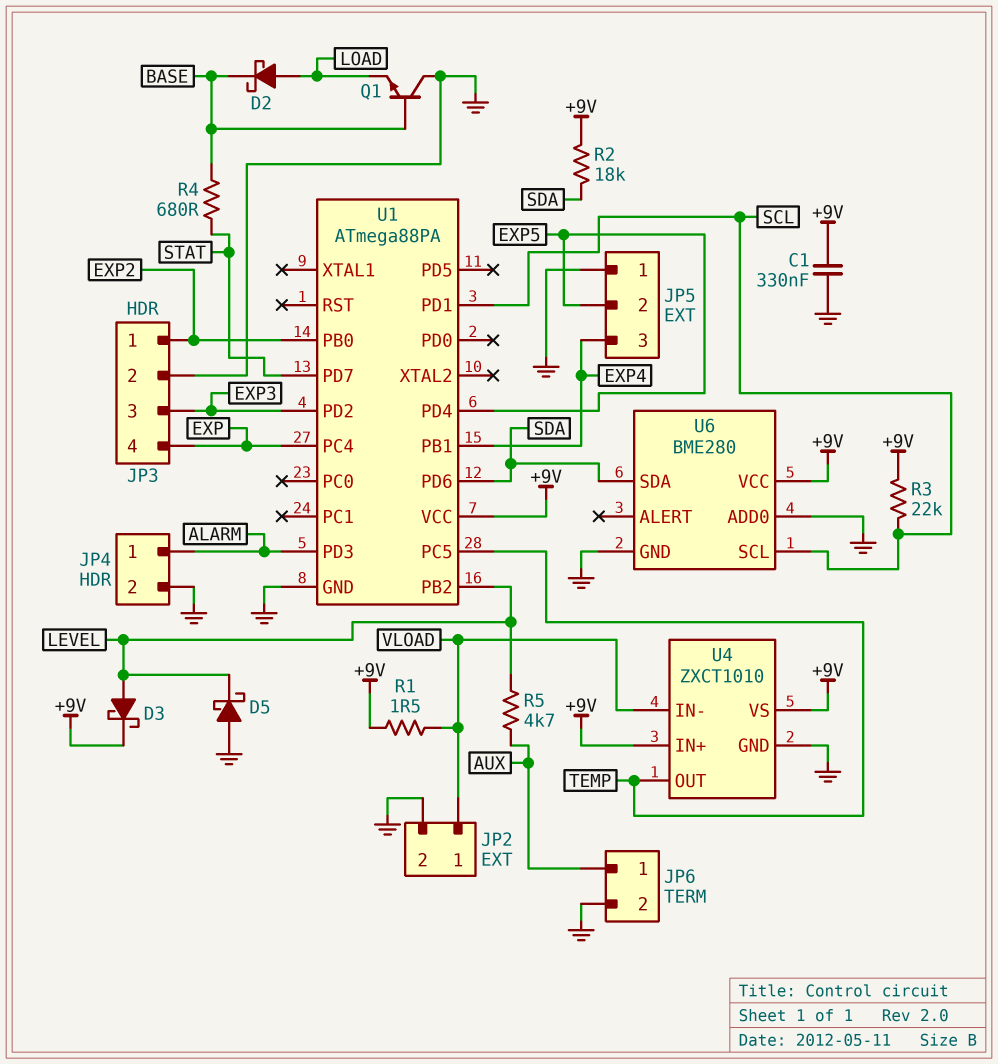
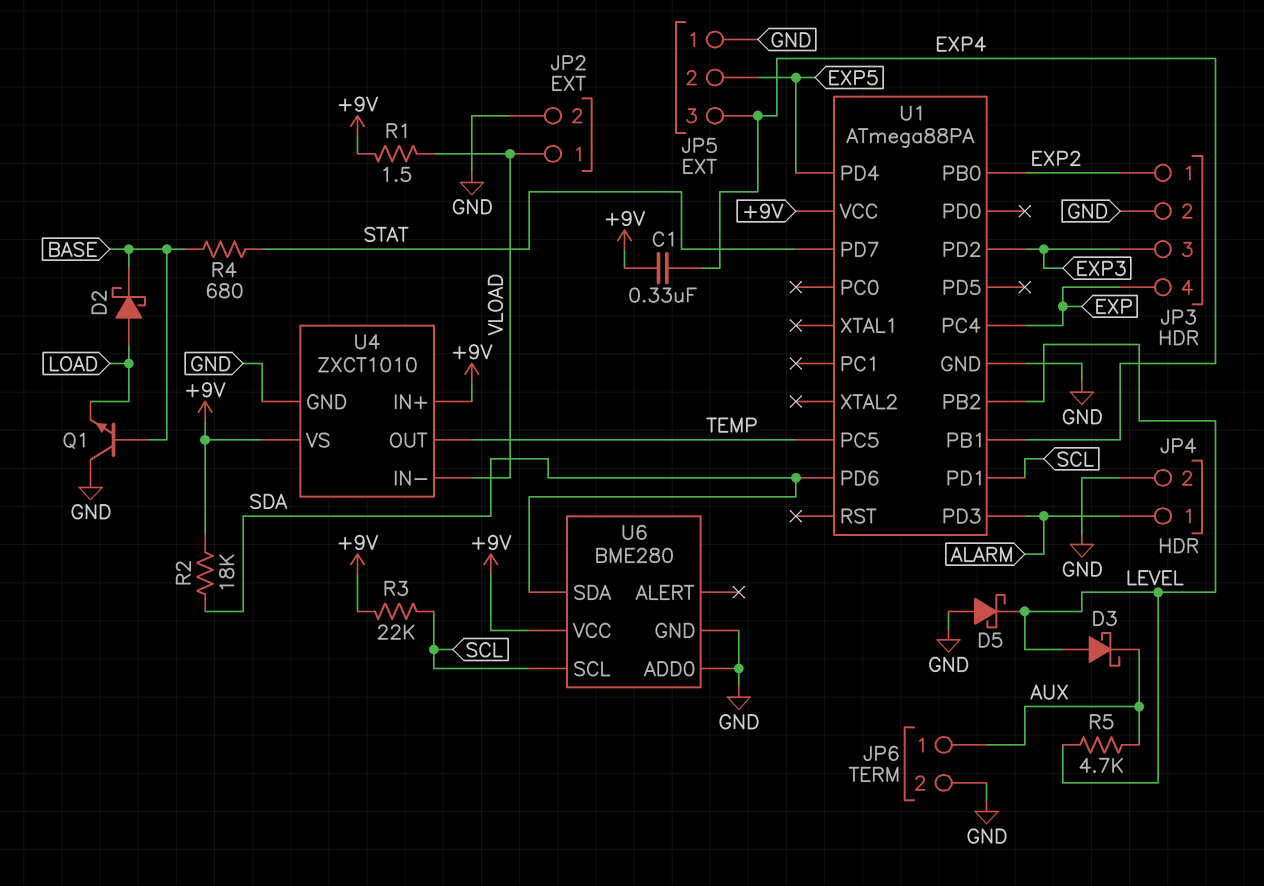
C1: 330nF (+9V, GND) -> 330nF (+9V, EXP4)
D3: schottky (A LEVEL, K +9V) -> schottky (A LEVEL, K AUX)

